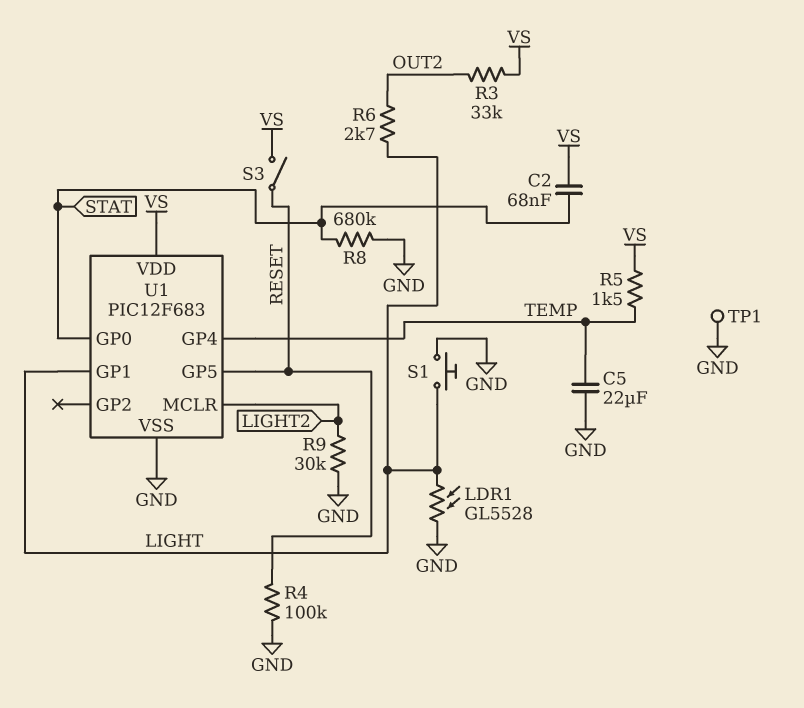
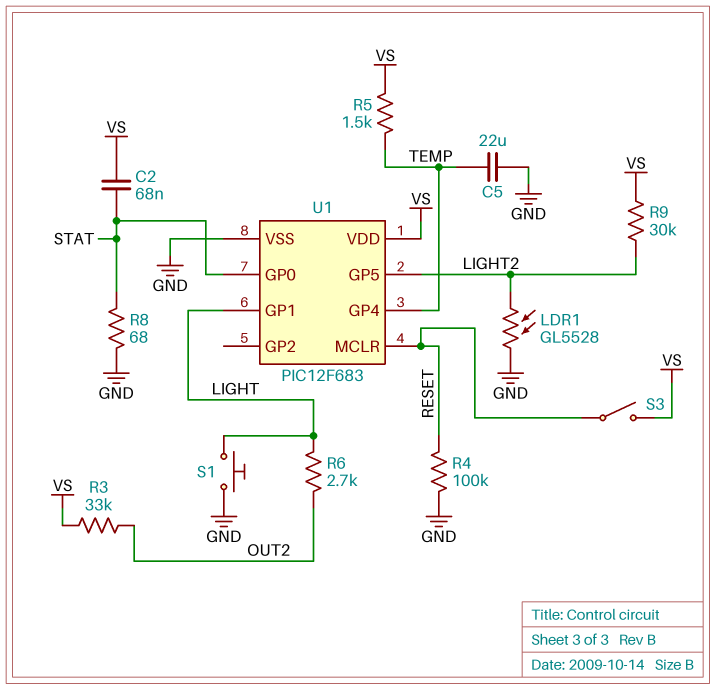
LDR1: GL5528 (GND, LIGHT) -> GL5528 (GND, LIGHT2)
R8: 680k (GND, STAT) -> 68 (GND, STAT)
R9: 30k (GND, LIGHT2) -> 30k (LIGHT2, VS)
TP1: test point (GND) -> none
U1 pin GP5: RESET -> LIGHT2
U1 pin MCLR: LIGHT2 -> RESET

